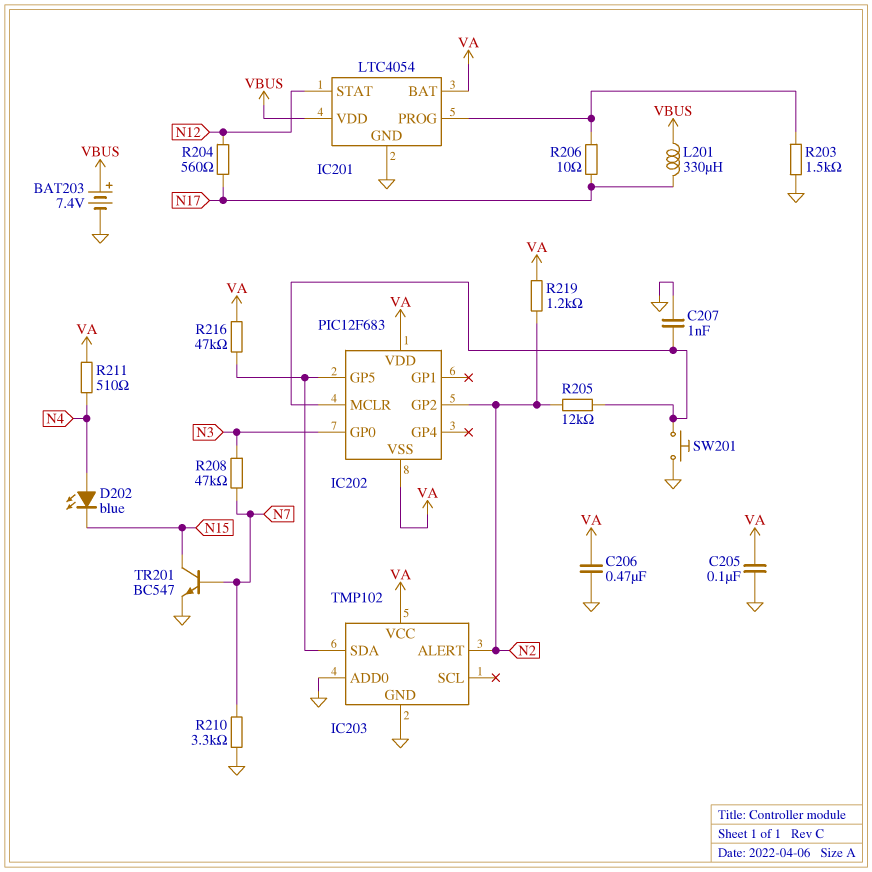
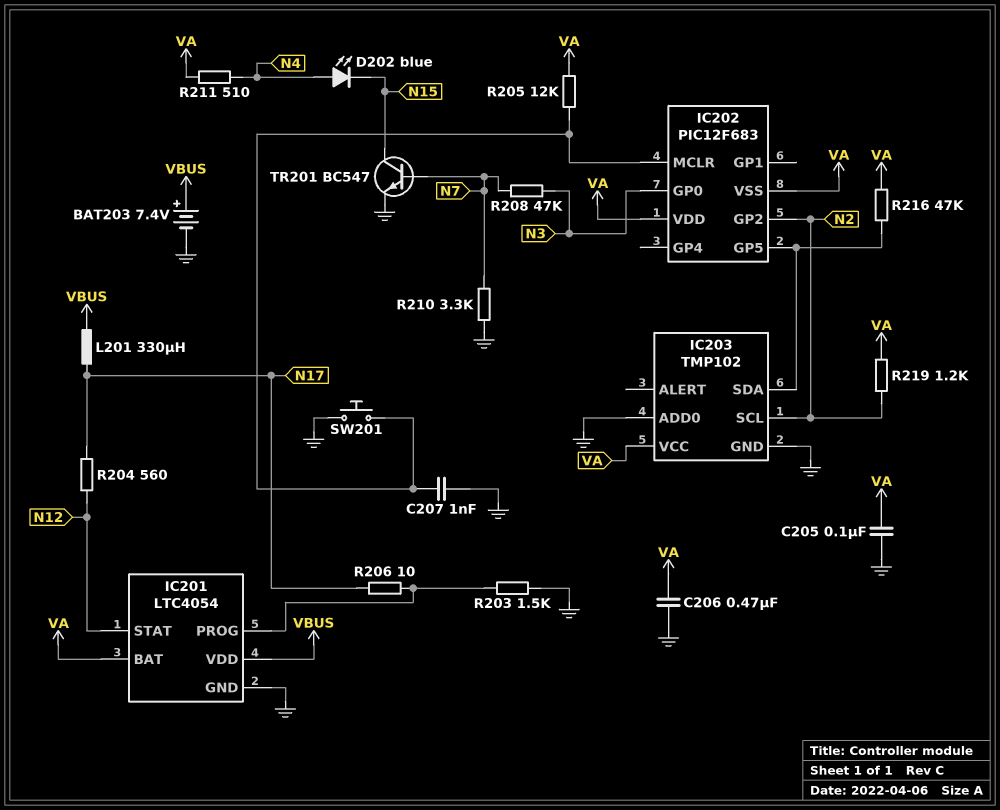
IC203 pin ALERT: N2 -> none
IC203 pin SCL: none -> N2
R205: 12k (IC202/MCLR, N2) -> 12k (IC202/MCLR, VA)

